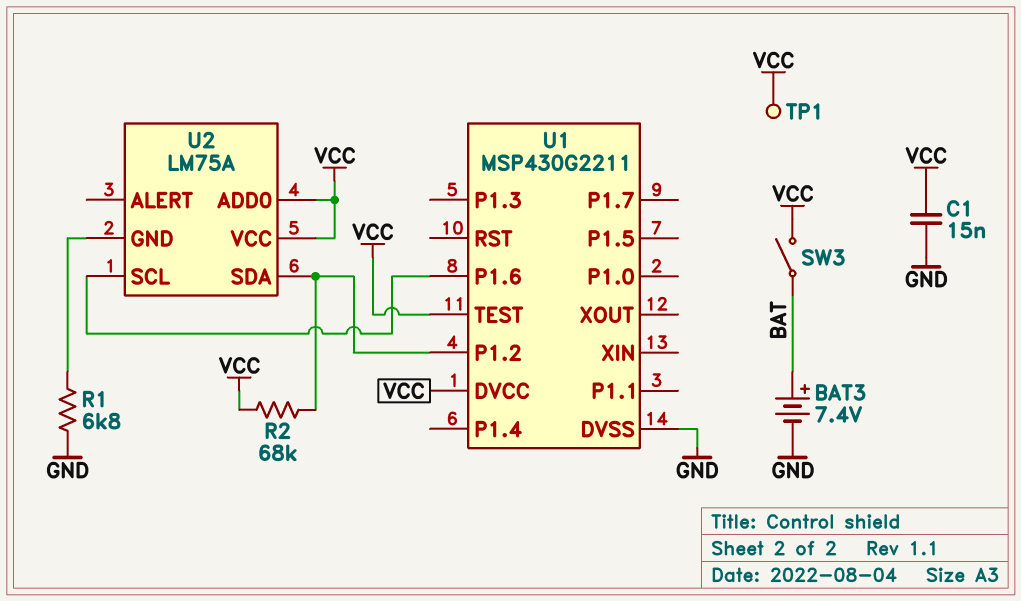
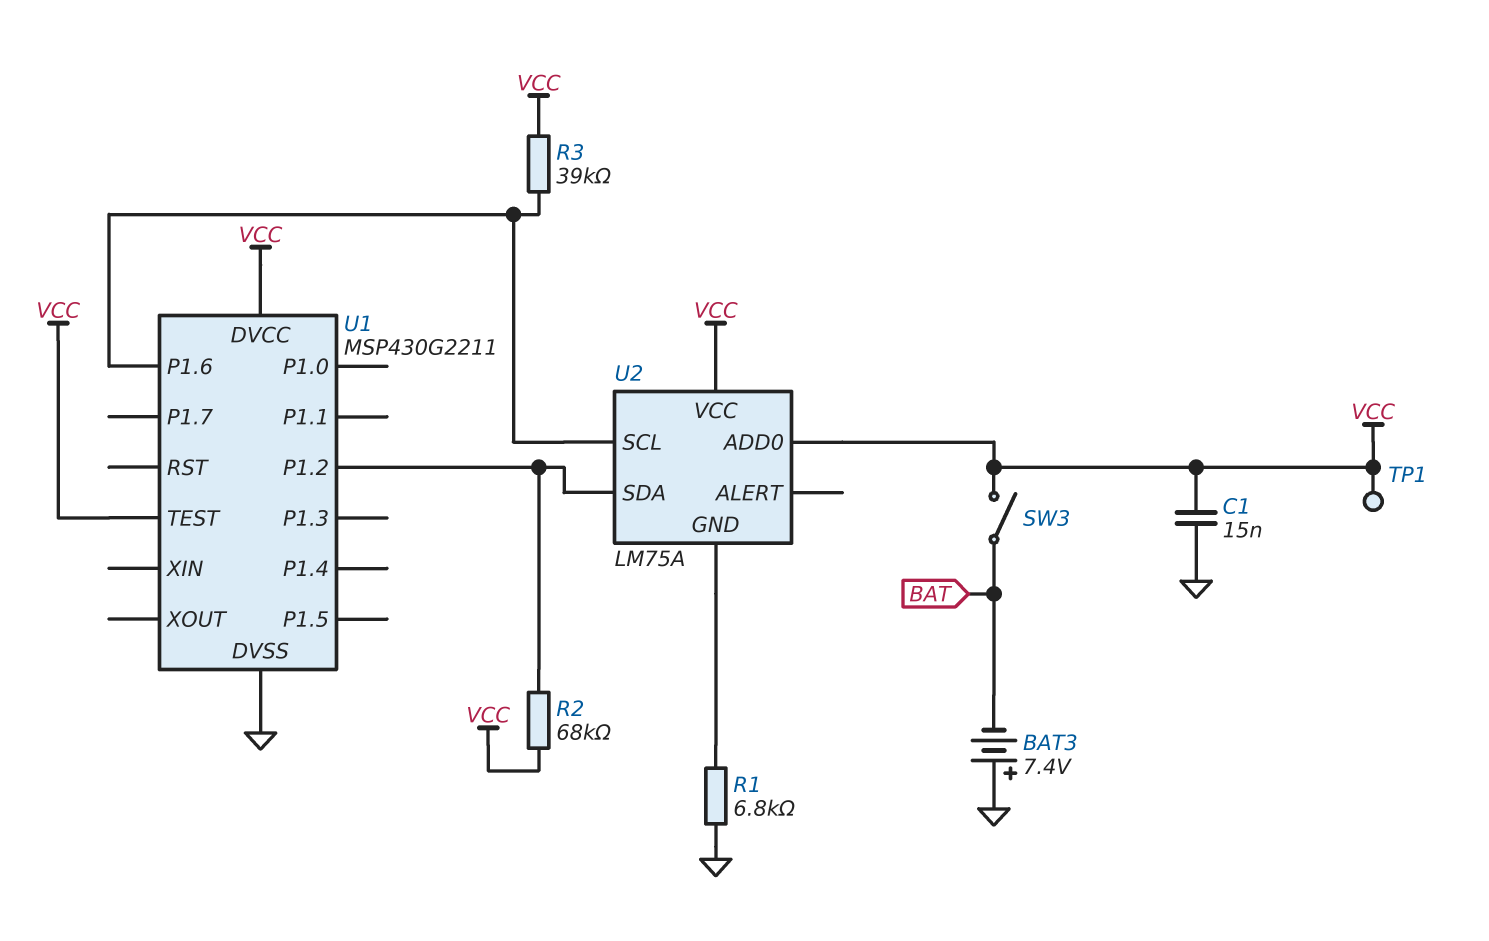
BAT3: 7.4V (plus BAT, minus GND) -> 7.4V (plus GND, minus BAT)
R3: none -> 39k (U1/P1.6, VCC)

